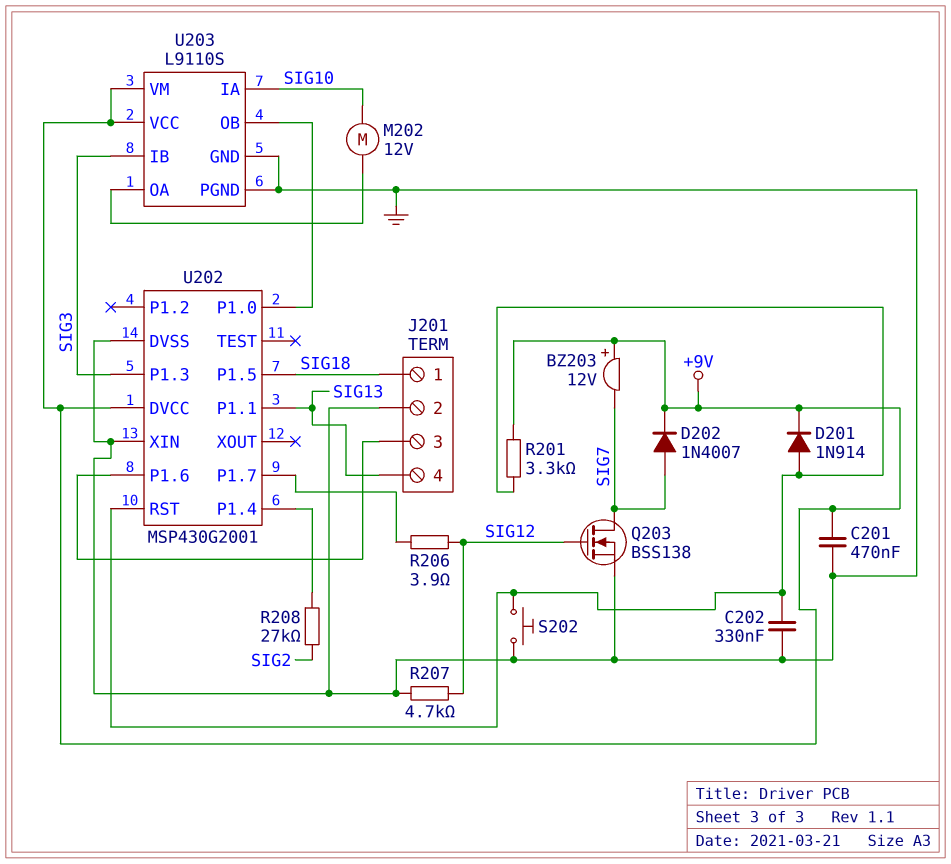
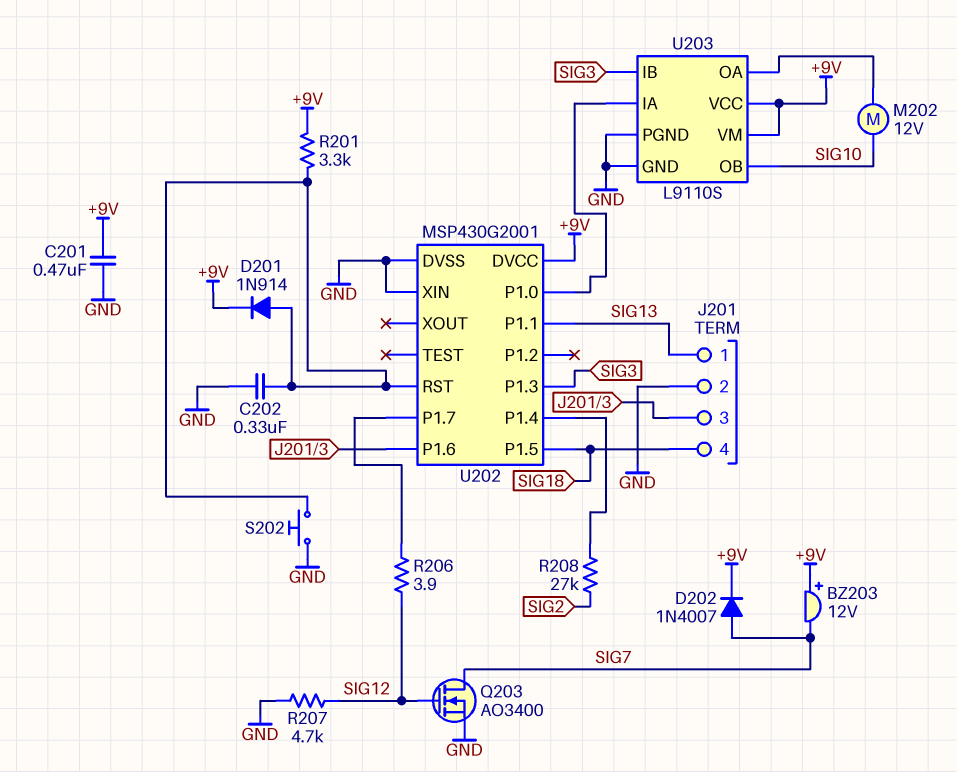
J201 pin 1: SIG18 -> SIG13
J201 pin 4: SIG13 -> SIG18
Q203: NMOS BSS138 (G SIG12, D SIG7, S GND) -> NMOS AO3400 (G SIG12, D SIG7, S GND)
U203 pin IA: SIG10 -> U202/P1.0
U203 pin OB: U202/P1.0 -> SIG10

